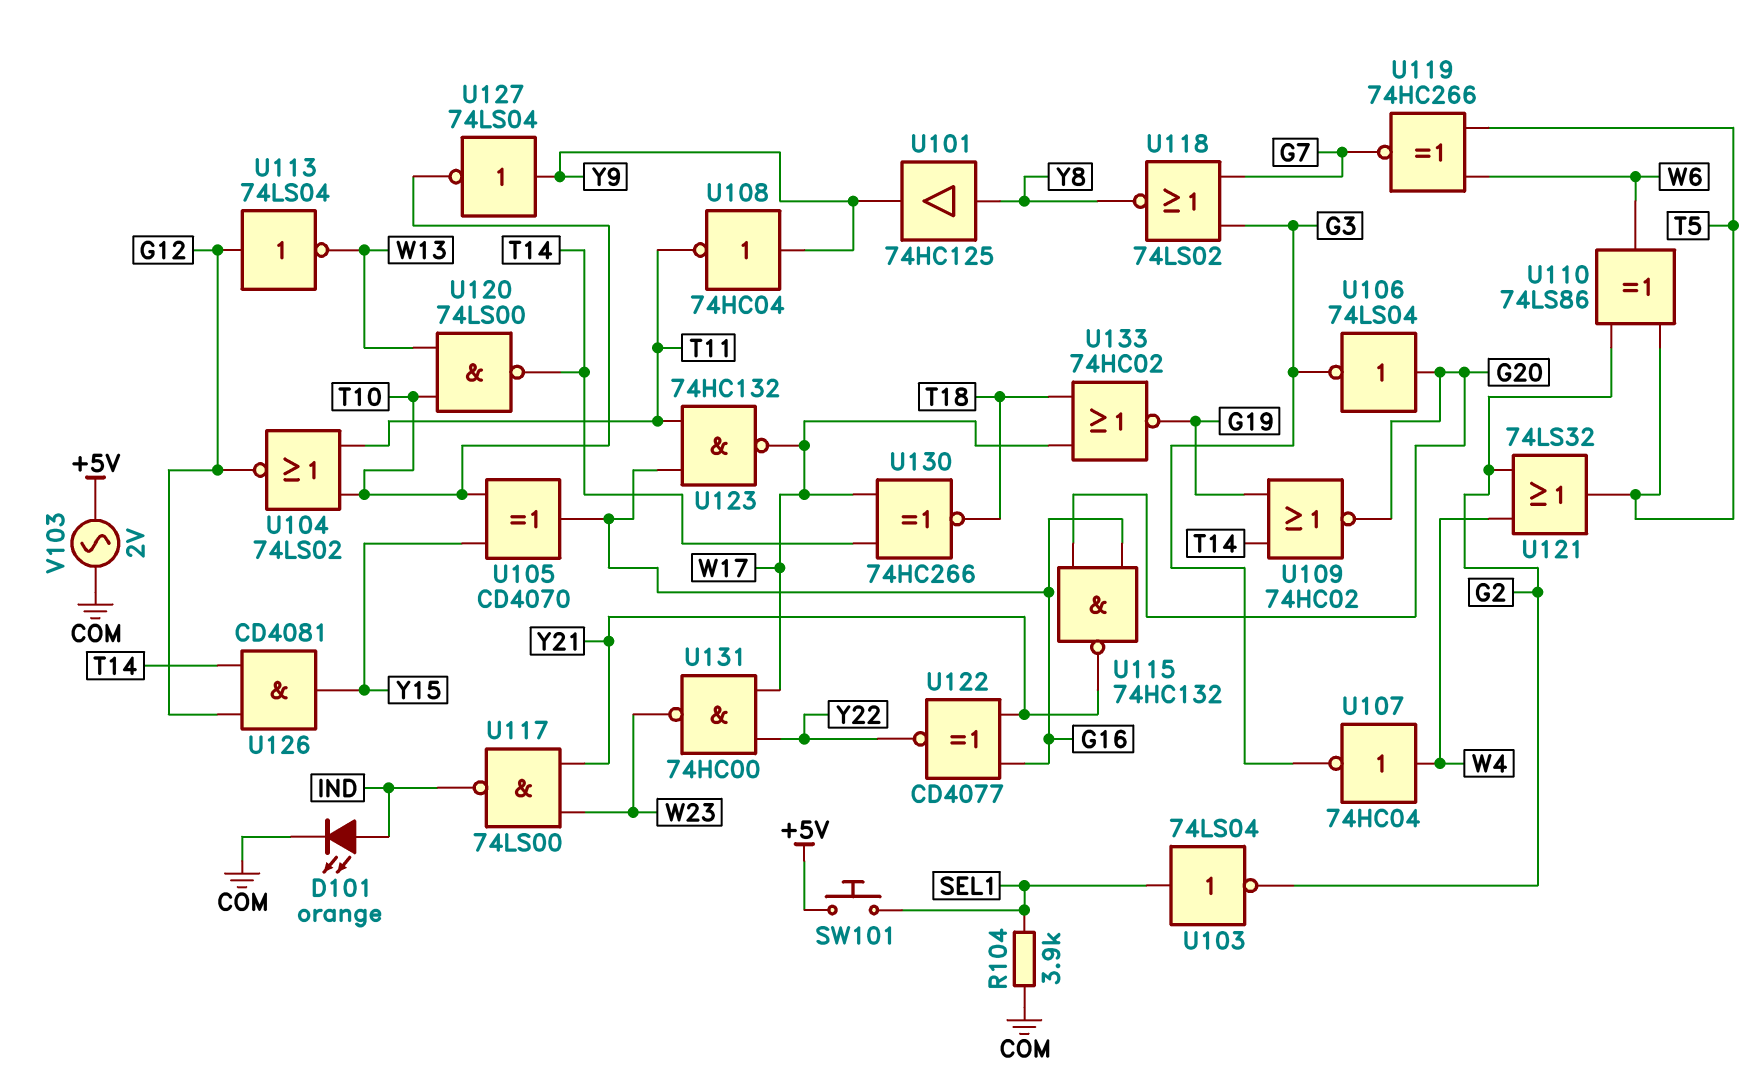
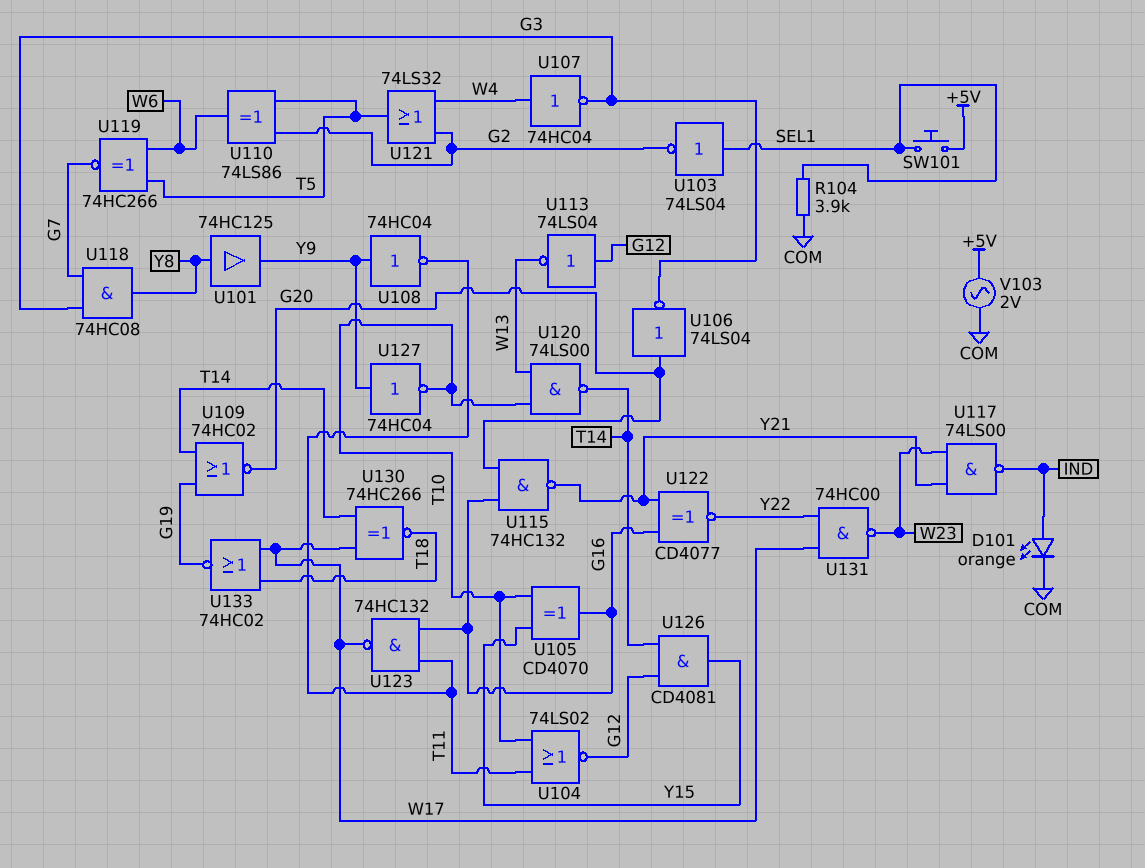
U118: NOR 74LS02 (in G3, in G7, out Y8) -> AND 74HC08 (in G3, in G7, out Y8)
U127: NOT 74LS04 (in Y9, out T10) -> NOT 74HC04 (in Y9, out T10)

